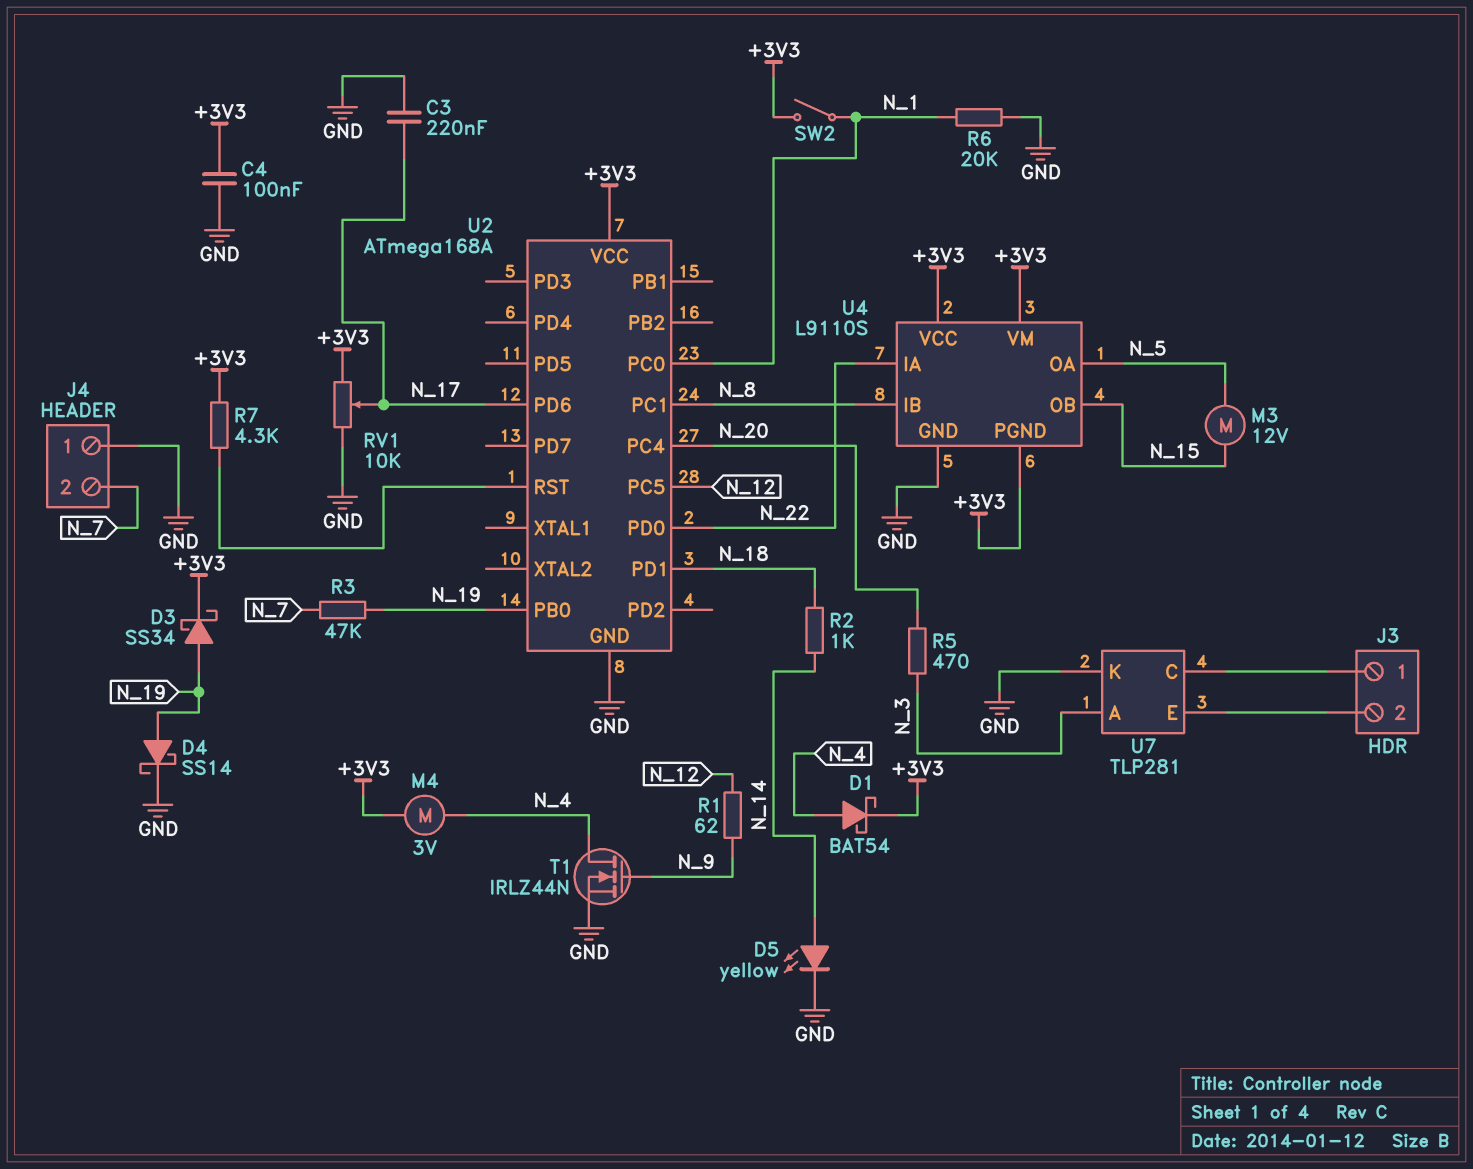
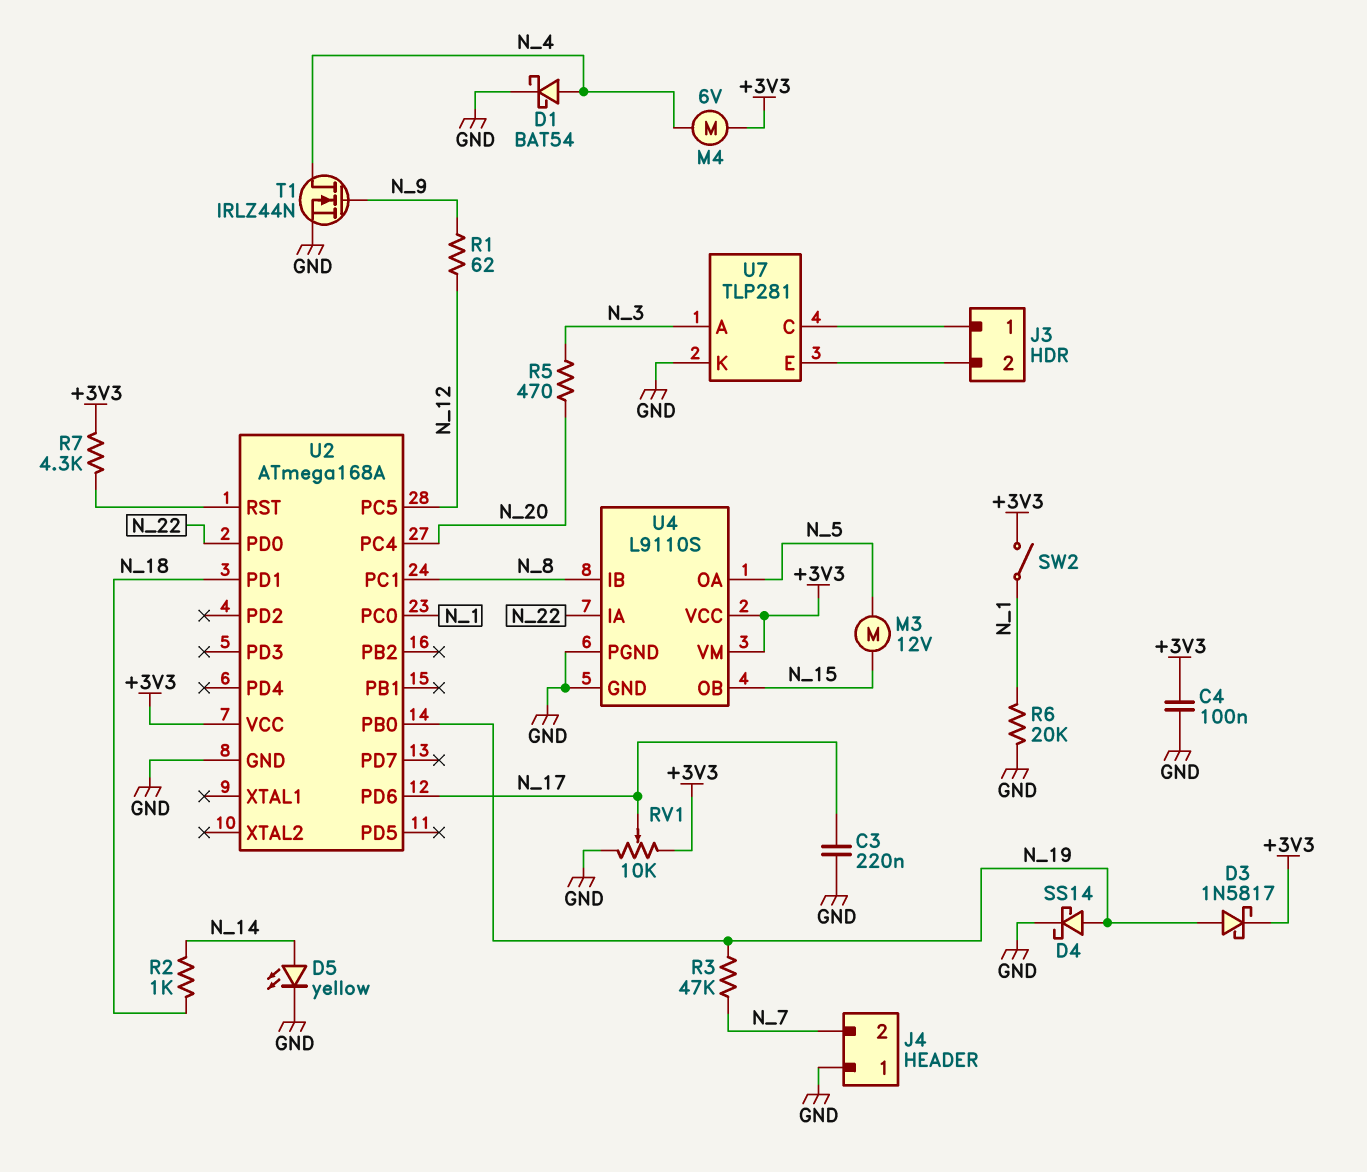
D1: schottky BAT54 (A N_4, K +3V3) -> schottky BAT54 (A N_4, K GND)
D3: schottky SS34 (A N_19, K +3V3) -> schottky 1N5817 (A N_19, K +3V3)
M4: motor 3V (+3V3, N_4) -> motor 6V (+3V3, N_4)
U4 pin PGND: +3V3 -> GND

